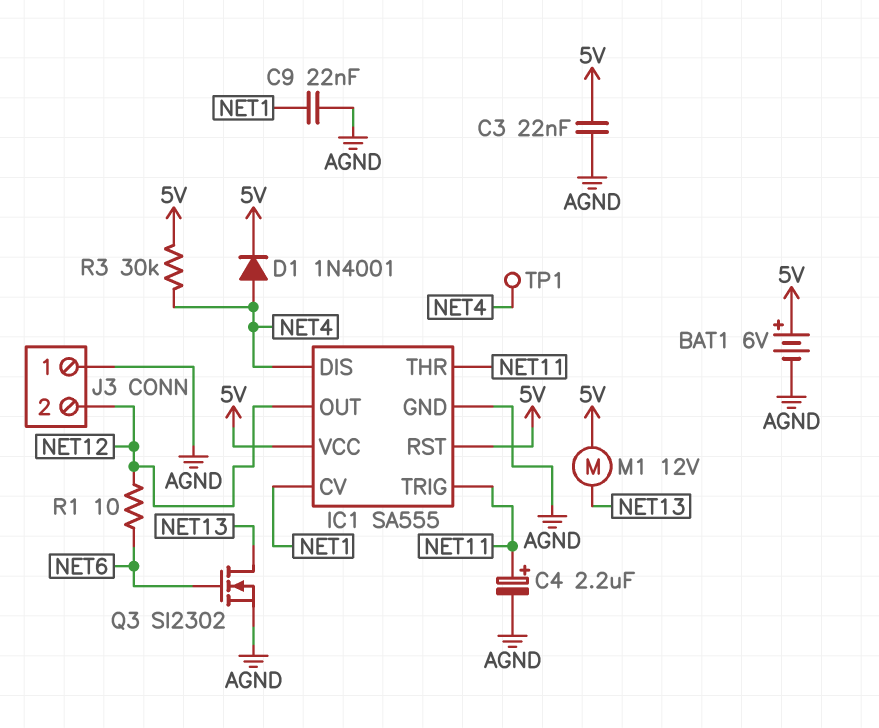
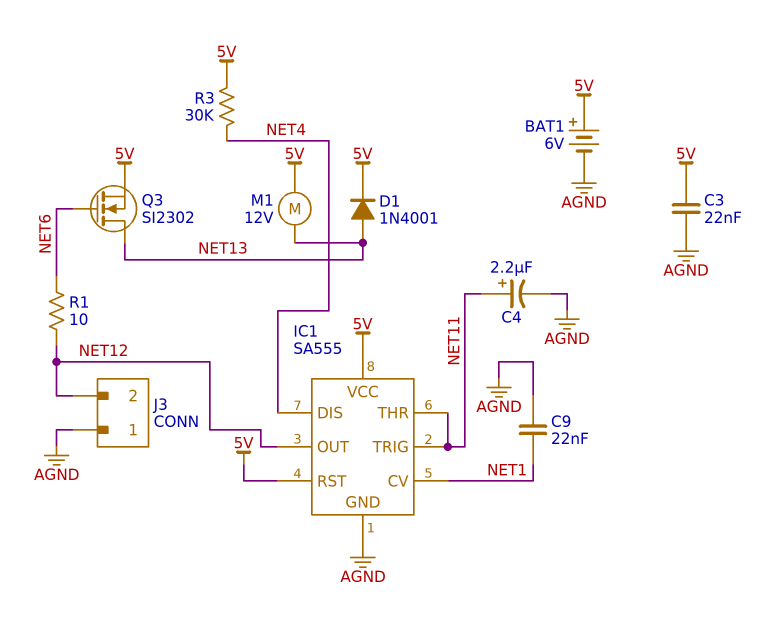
D1: diode 1N4001 (A NET4, K 5V) -> diode 1N4001 (A NET13, K 5V)
Q3: NMOS SI2302 (G NET6, D NET13, S AGND) -> NMOS SI2302 (G NET6, D NET13, S 5V)
TP1: test point (NET4) -> none

